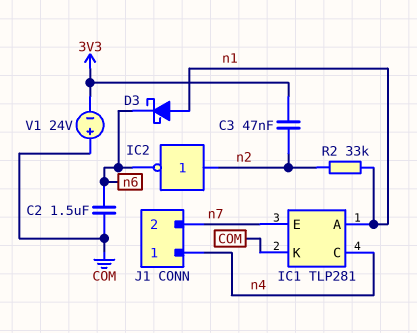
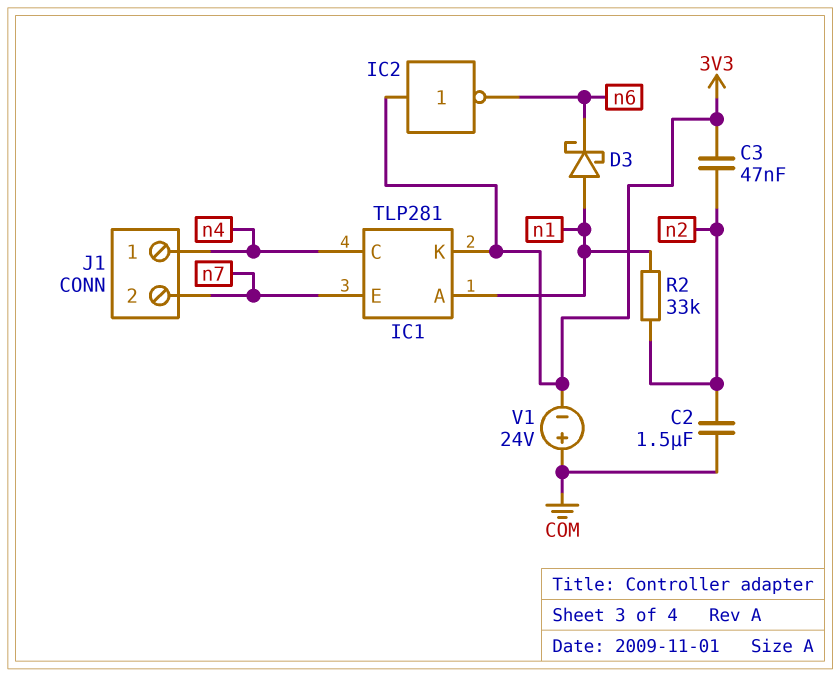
C2: 1.5uF (COM, n6) -> 1.5uF (COM, n2)
IC1 pin K: COM -> 3V3
IC2: NOT (in n2, out n6) -> NOT (in 3V3, out n6)

